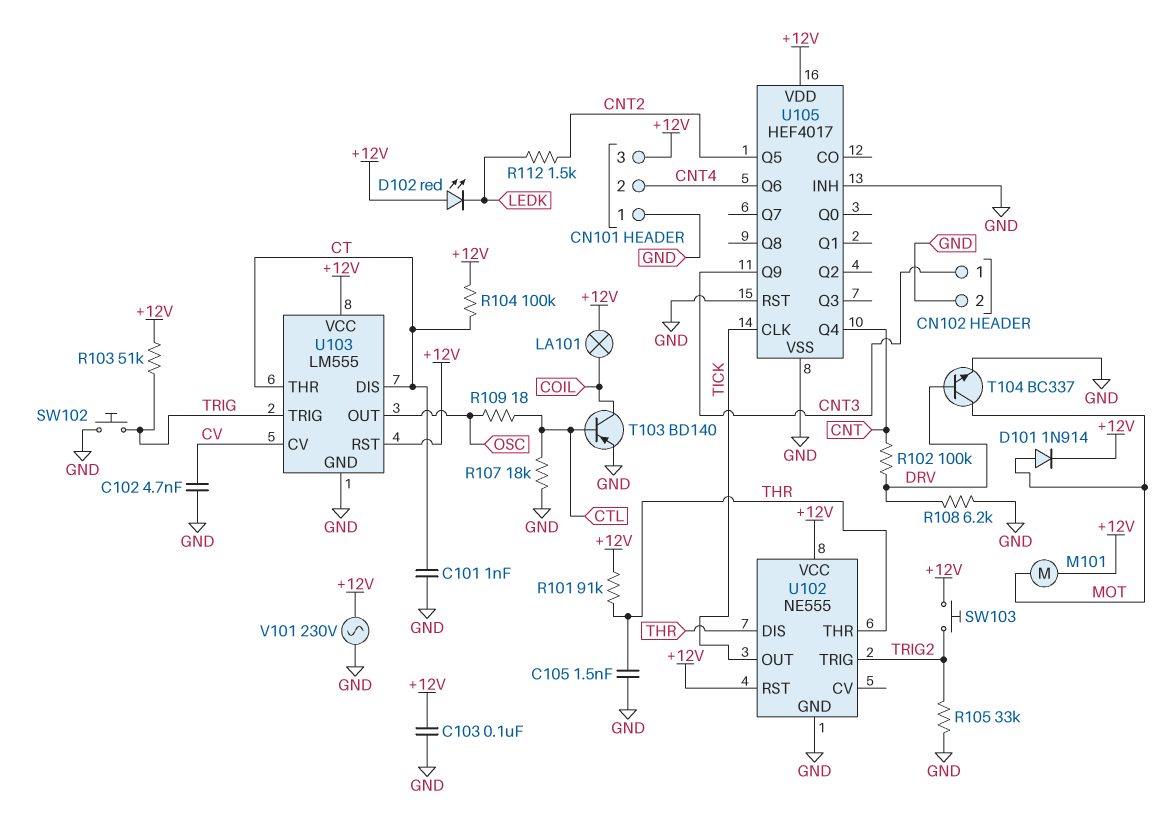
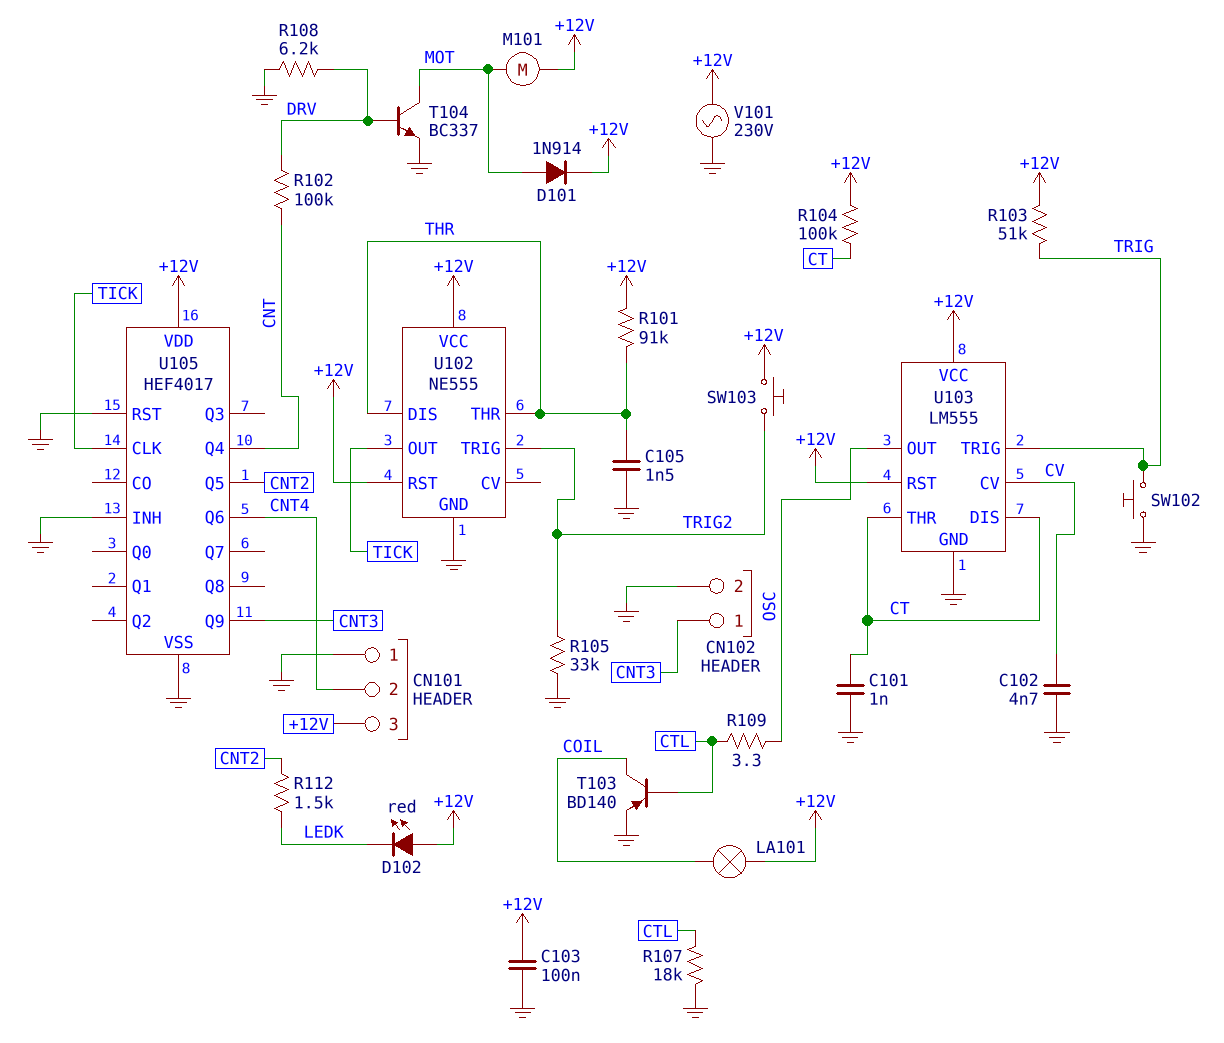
R109: 18 (CTL, OSC) -> 3.3 (CTL, OSC)

